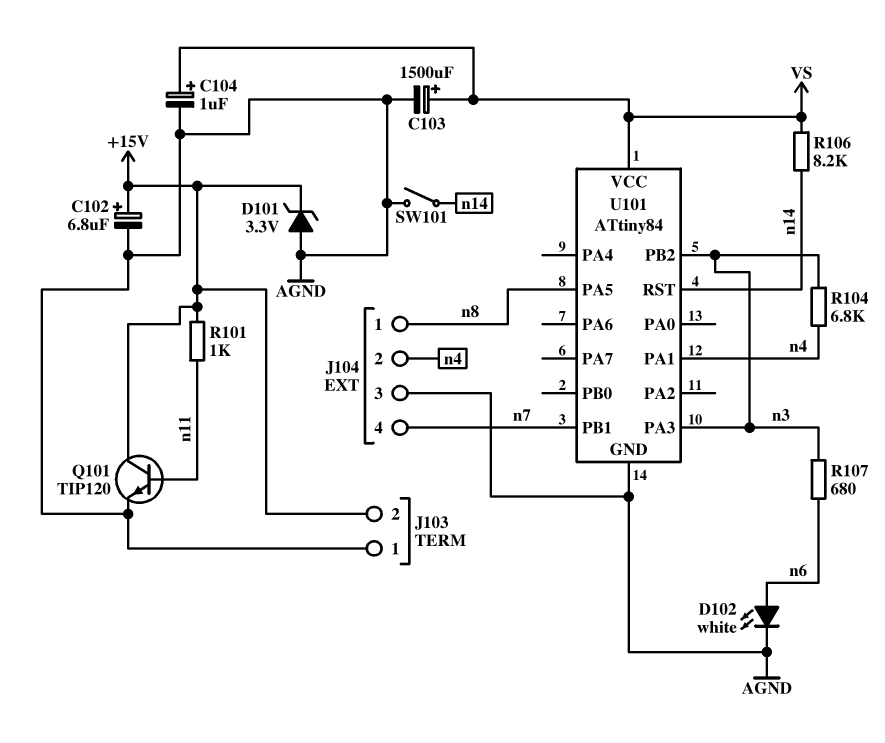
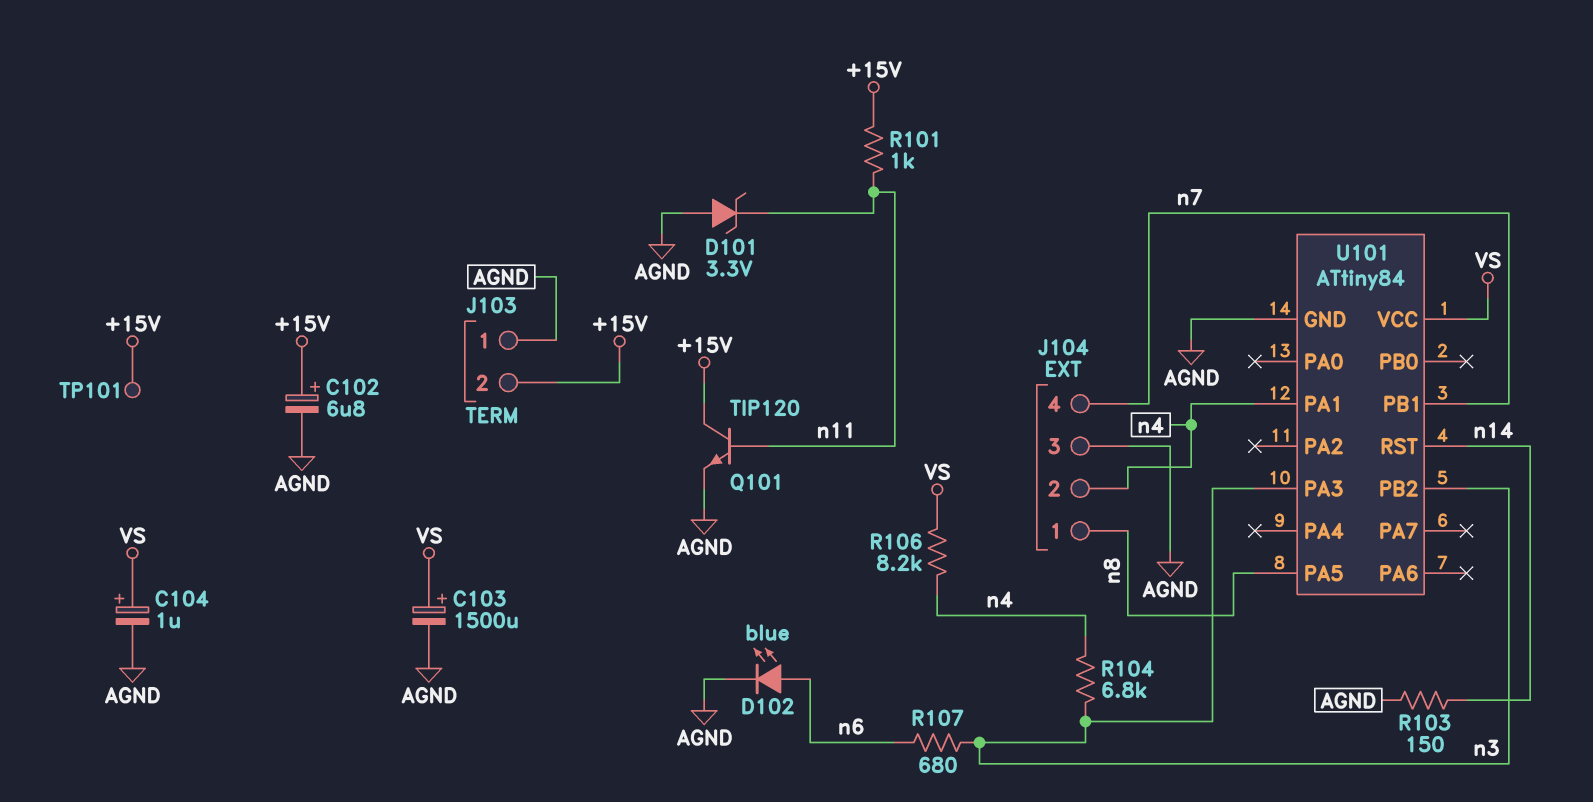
D101: zener 3.3V (A AGND, K +15V) -> zener 3.3V (A AGND, K n11)
D102: LED white (A n6, K AGND) -> LED blue (A n6, K AGND)
R103: none -> 150 (AGND, n14)
R106: 8.2k (VS, n14) -> 8.2k (VS, n4)
SW101: switch (AGND, n14) -> none
TP101: none -> test point (+15V)

